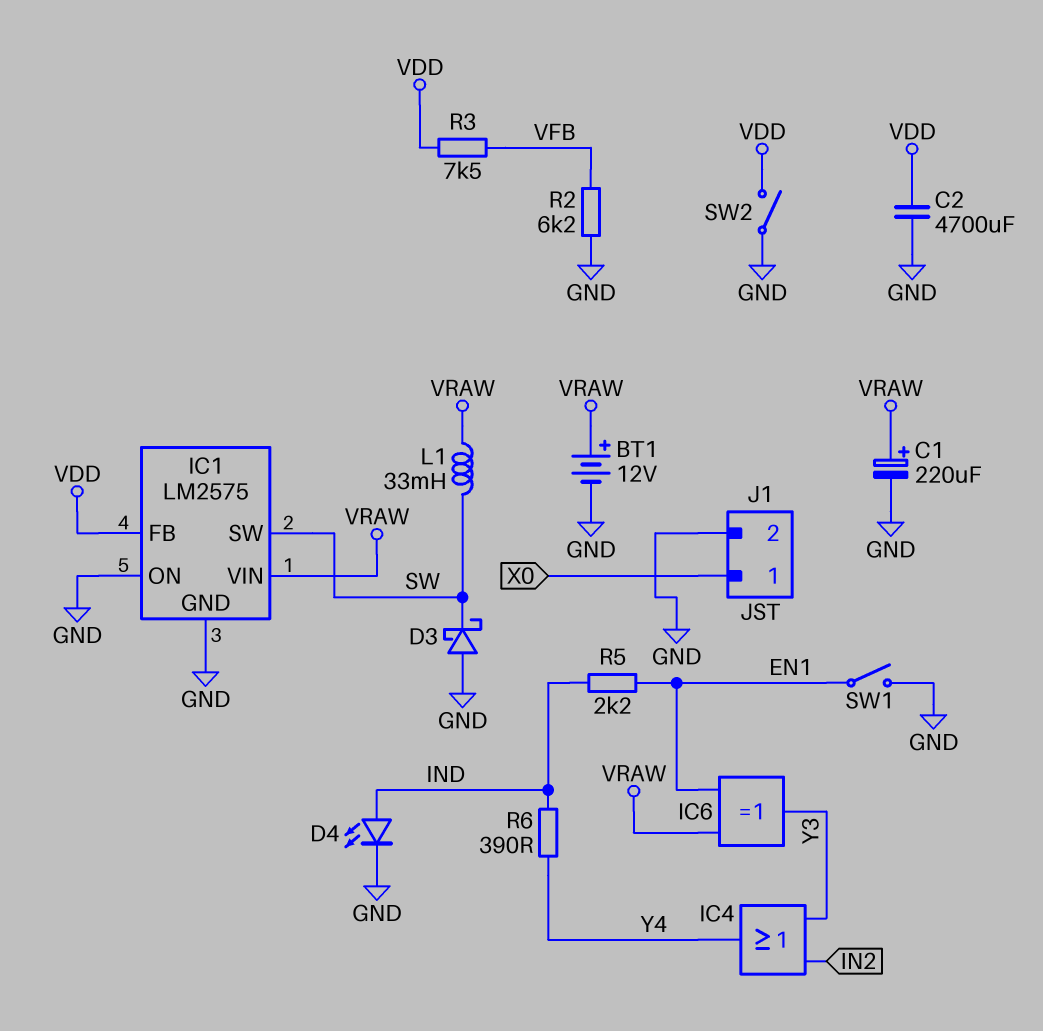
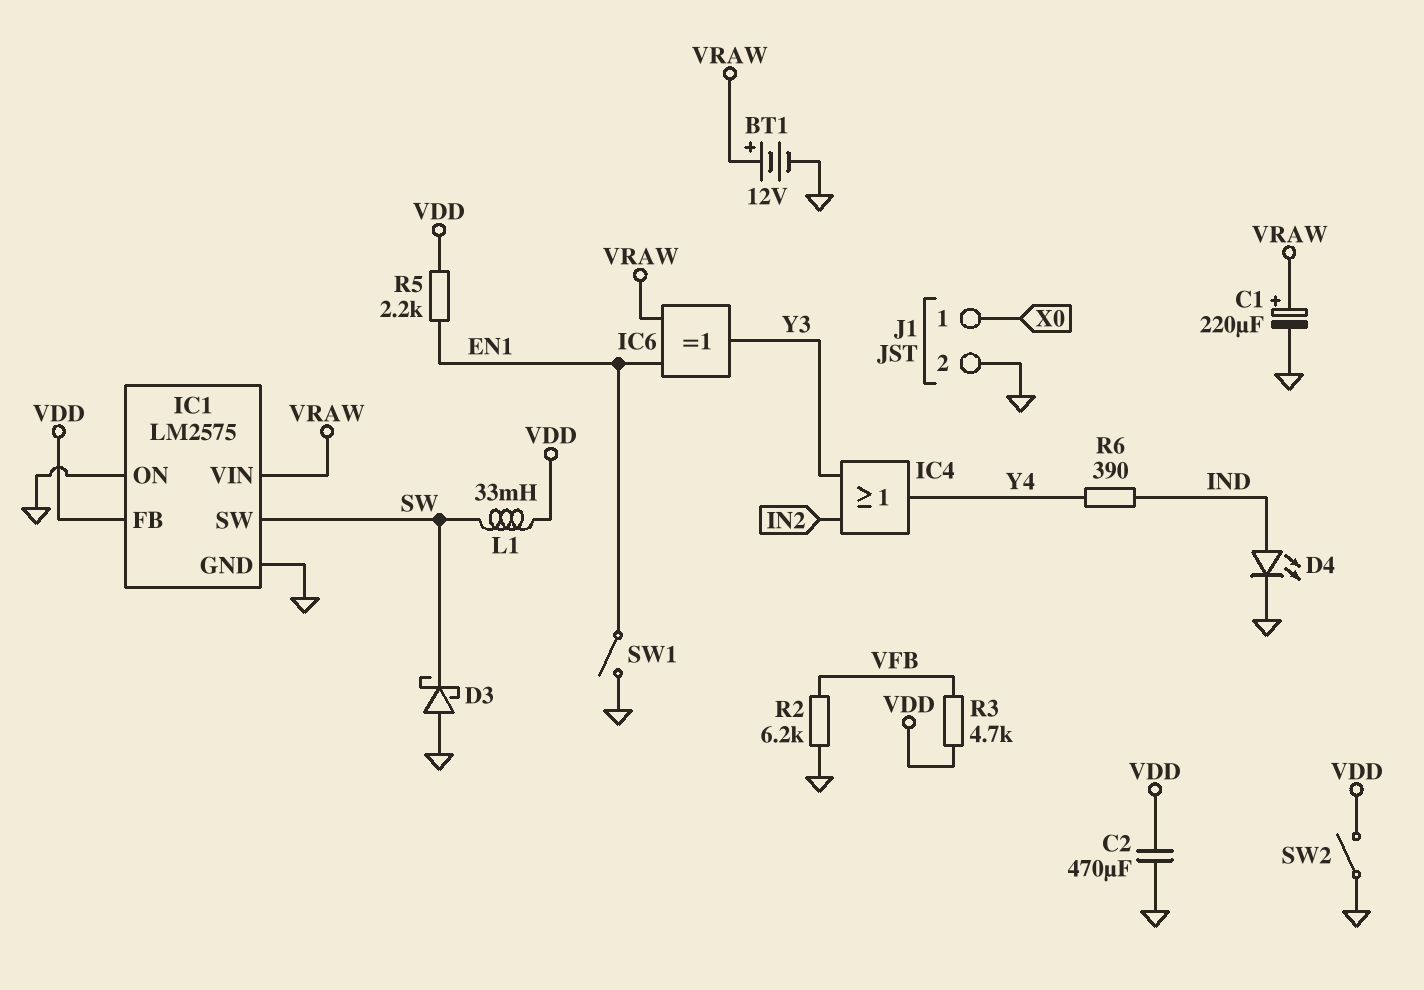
C2: 4700uF (GND, VDD) -> 470uF (GND, VDD)
L1: 33mH (SW, VRAW) -> 33mH (SW, VDD)
R3: 7.5k (VDD, VFB) -> 4.7k (VDD, VFB)
R5: 2.2k (EN1, IND) -> 2.2k (EN1, VDD)

